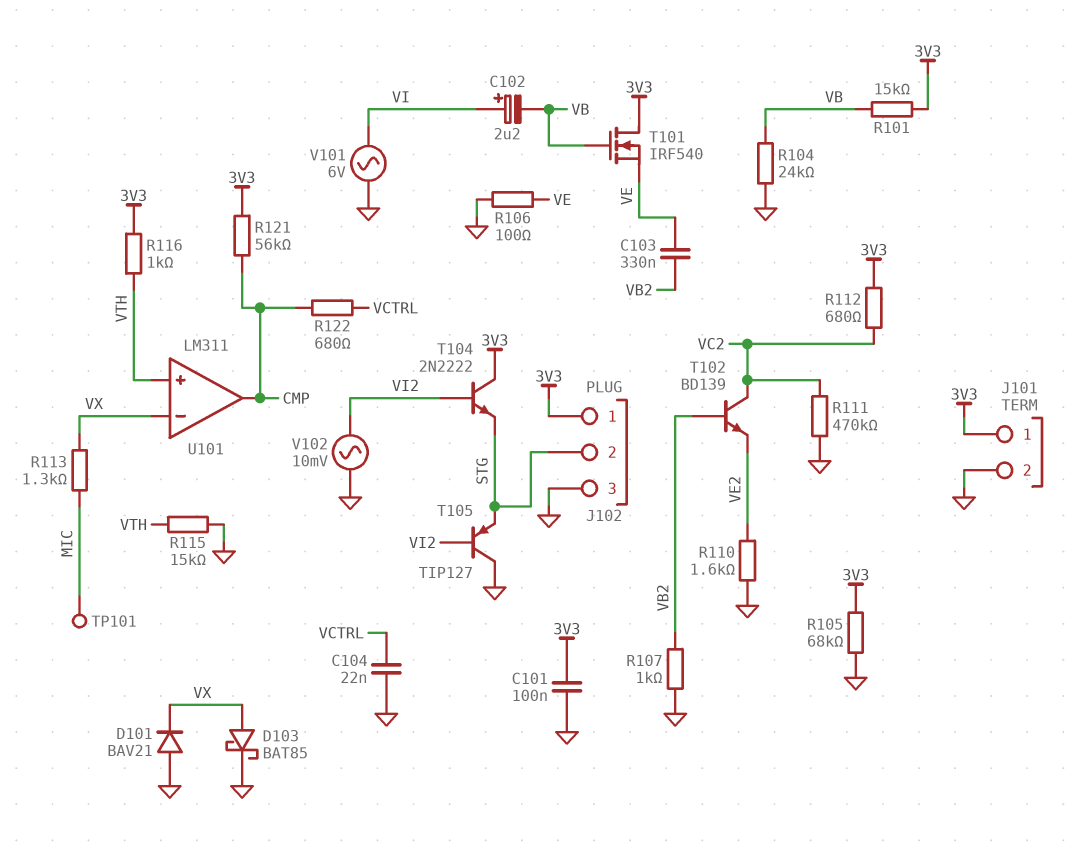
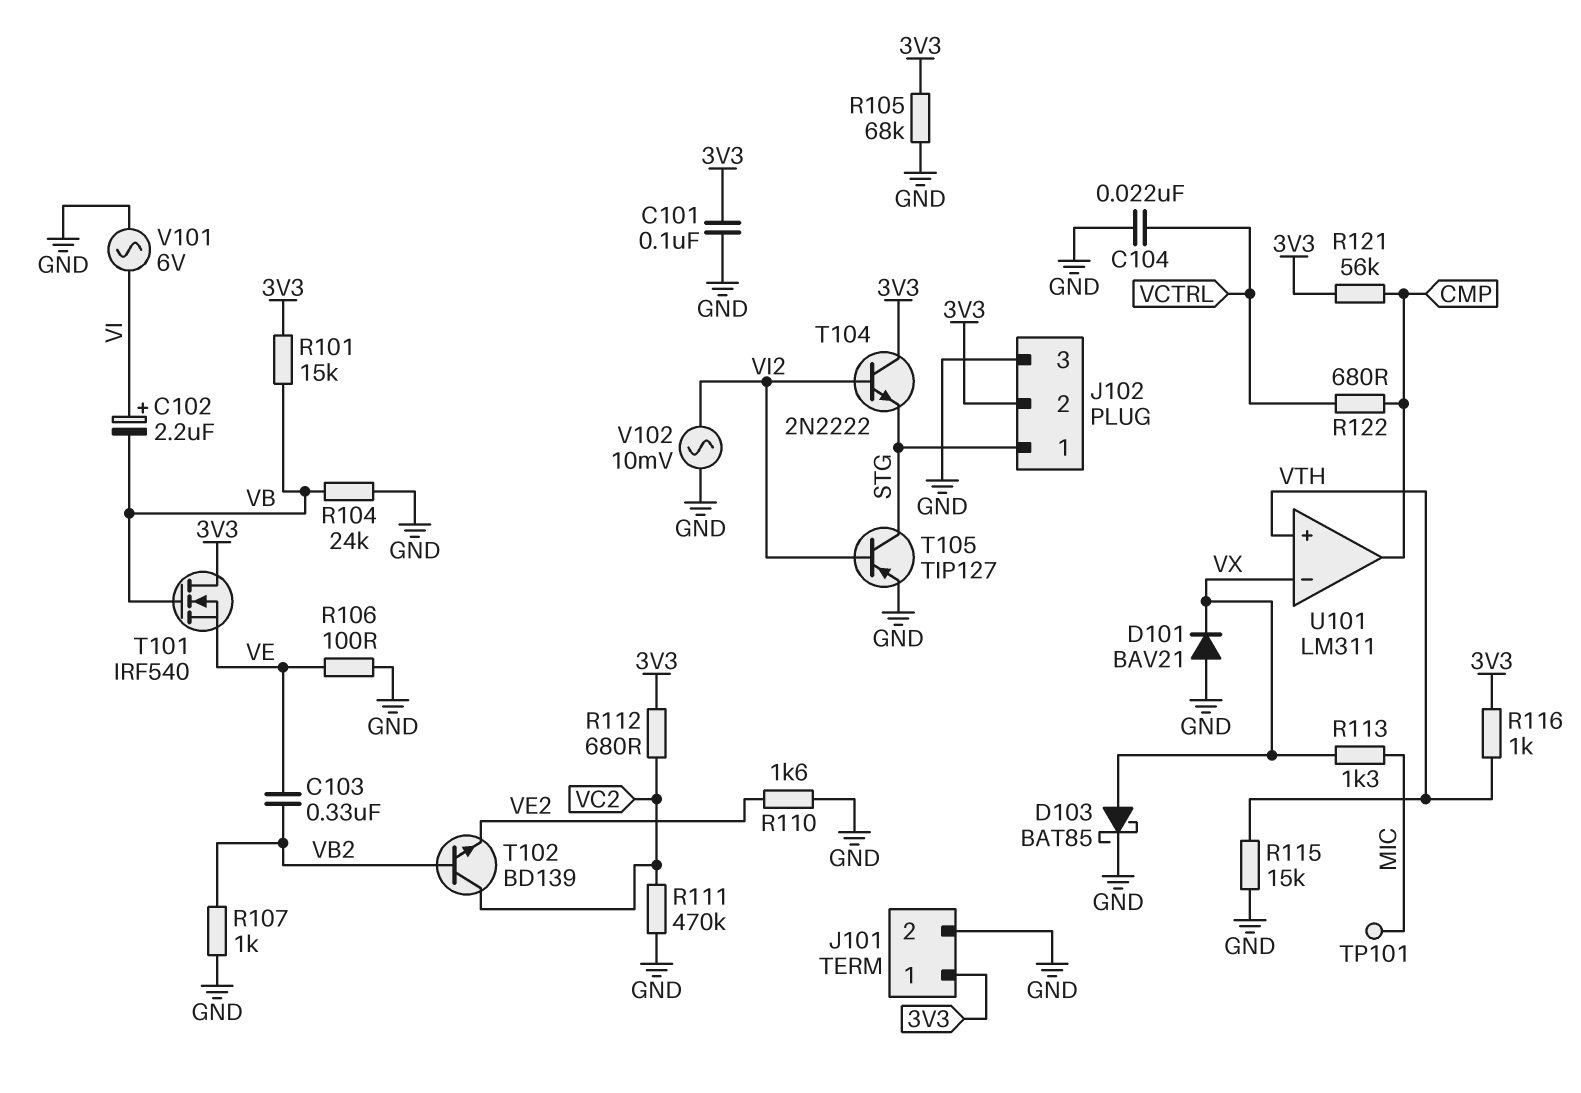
J102 pin 1: 3V3 -> STG
J102 pin 2: STG -> 3V3
T105: PNP TIP127 (B VI2, C GND, E STG) -> PNP TIP127 (B VI2, C STG, E GND)

